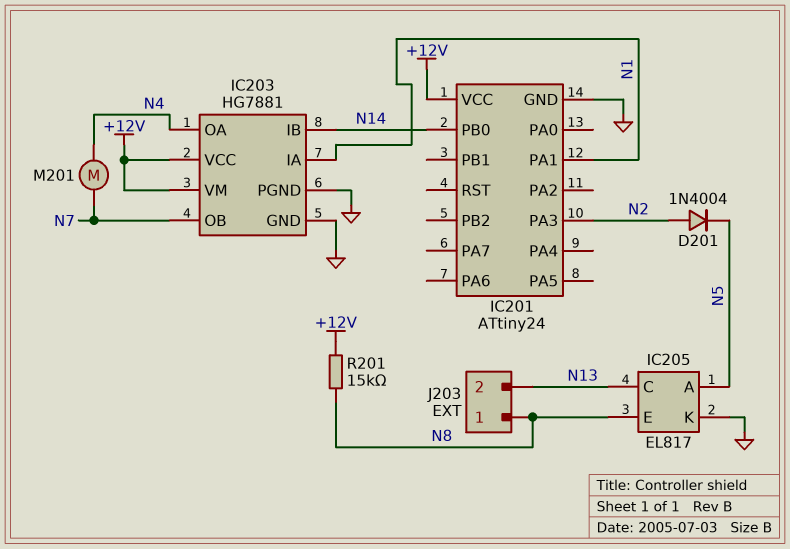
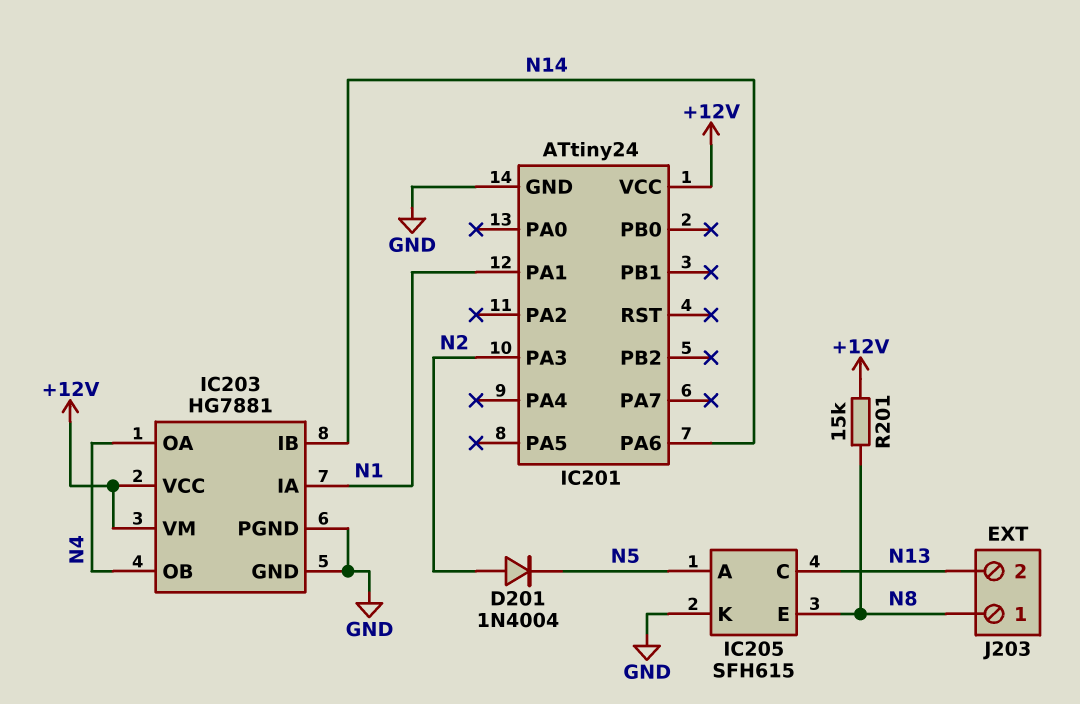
IC201 pin PA6: none -> N14
IC201 pin PB0: N14 -> none
IC203 pin OB: N7 -> N4
IC205: EL817 -> SFH615
M201: motor (N4, N7) -> none

